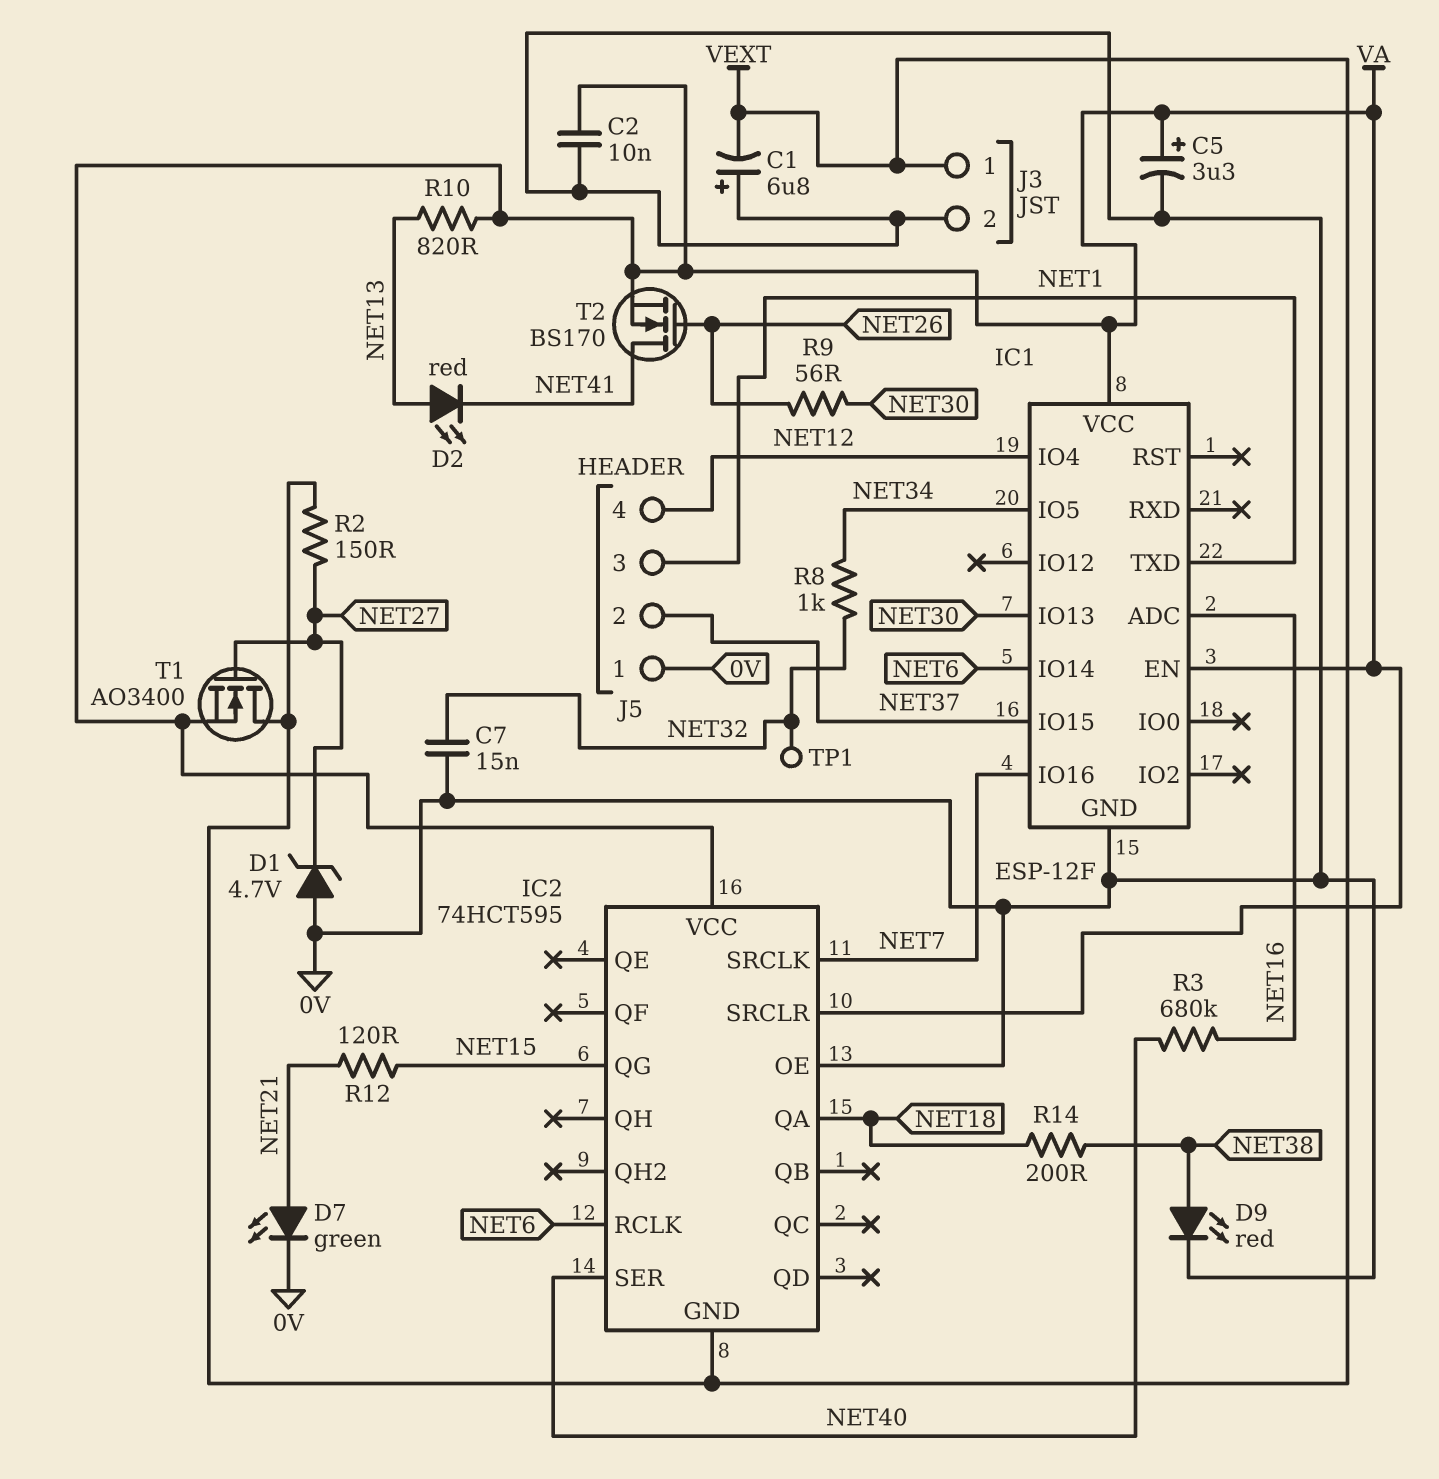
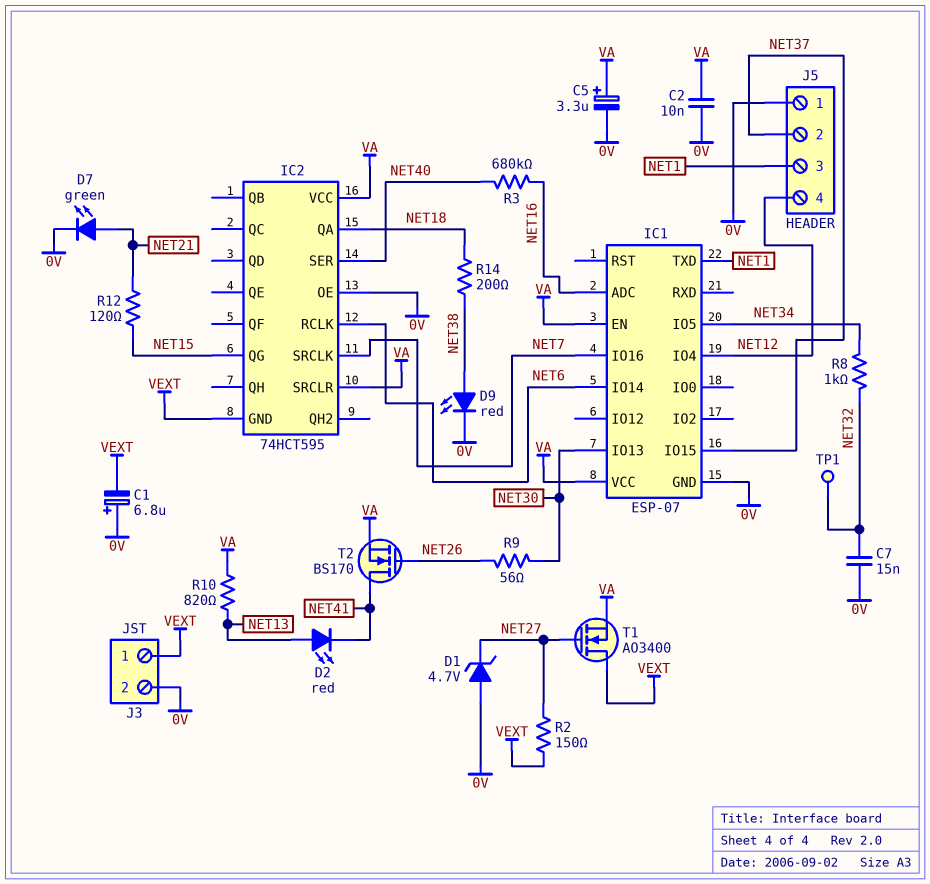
IC1: ESP-12F -> ESP-07

